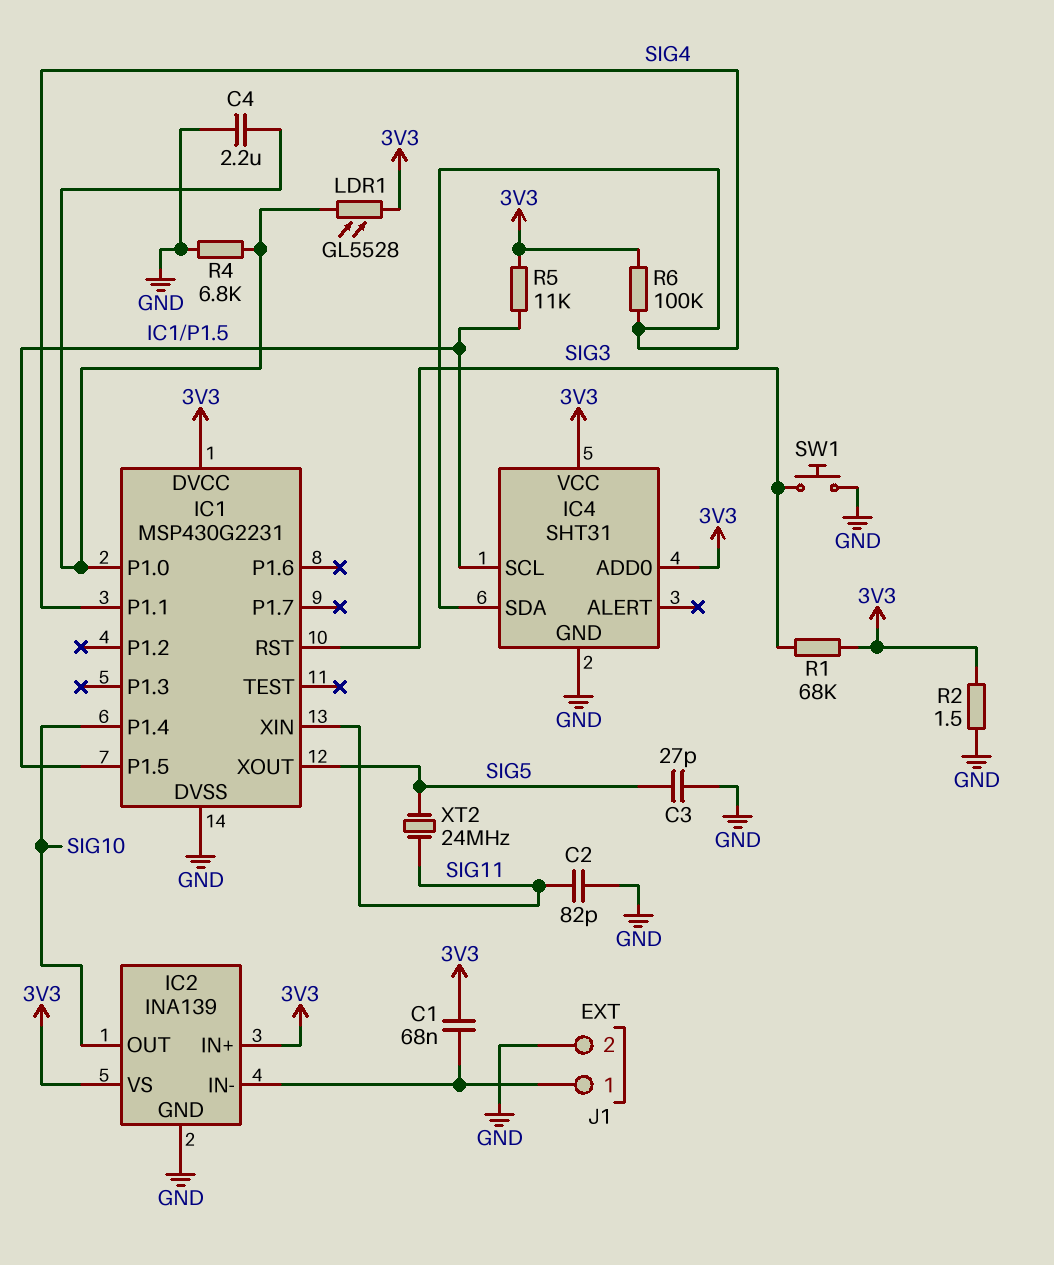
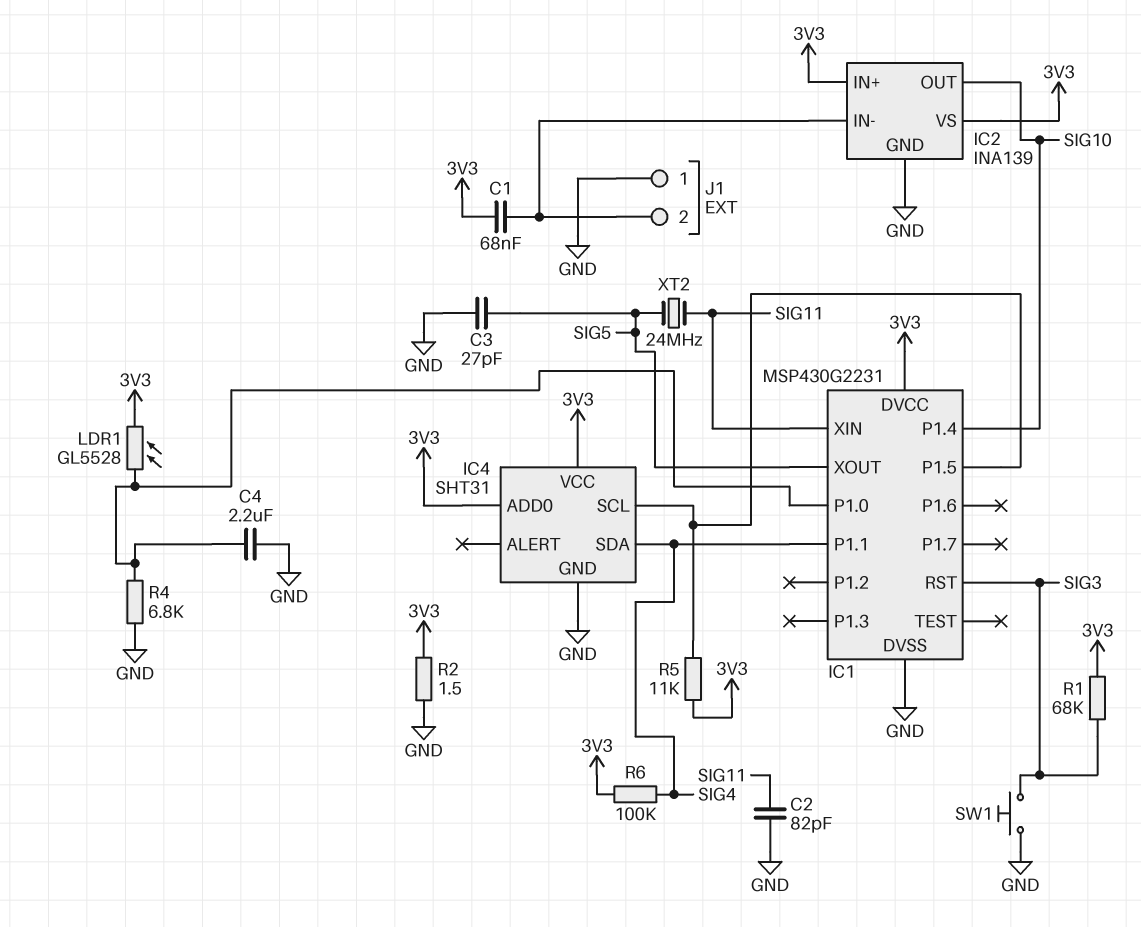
J1 pin 1: IC2/IN- -> GND
J1 pin 2: GND -> IC2/IN-

